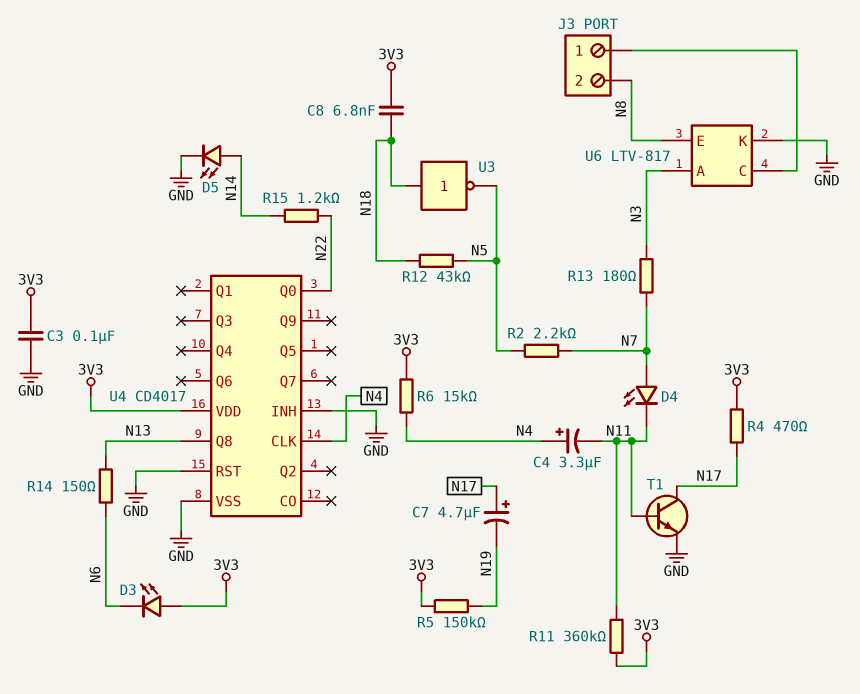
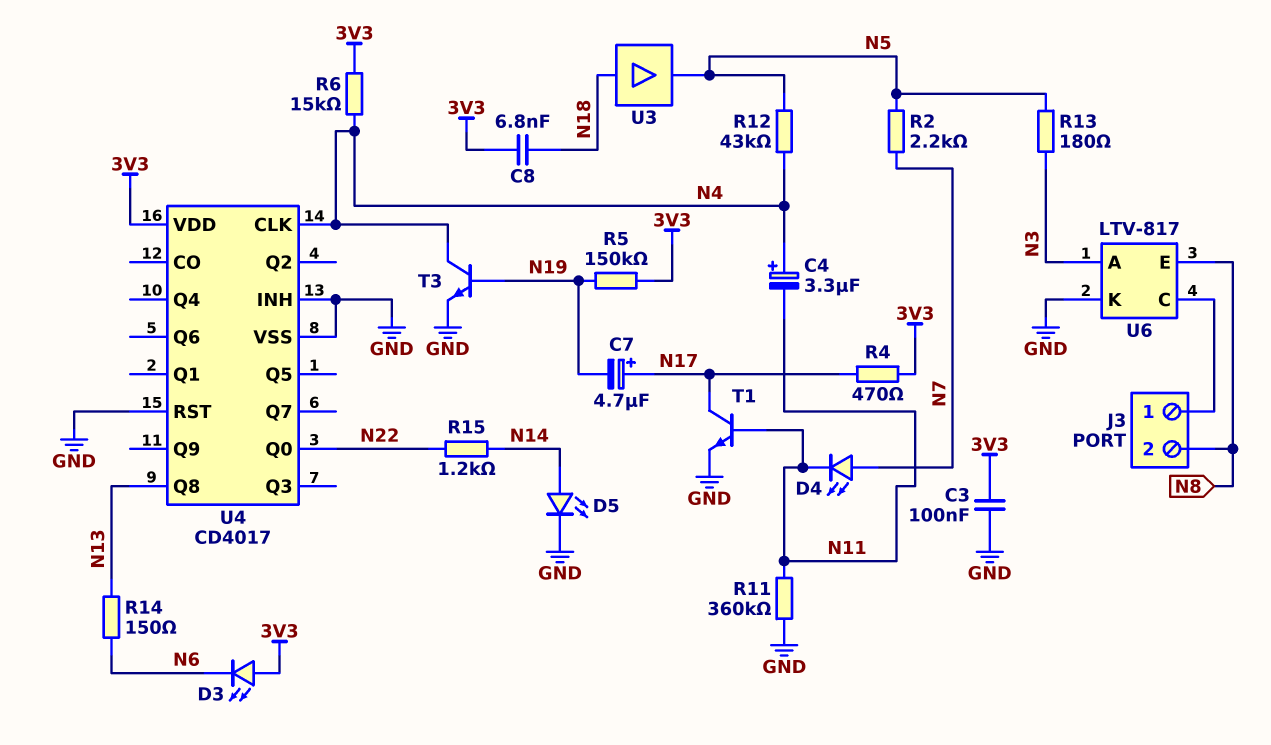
R11: 360k (3V3, N11) -> 360k (GND, N11)
R12: 43k (N5, N18) -> 43k (N4, N5)
R13: 180 (N3, N7) -> 180 (N3, N5)
T3: none -> NPN (B N19, C N4, E GND)
U3: NOT (in N18, out N5) -> buffer (in N18, out N5)

